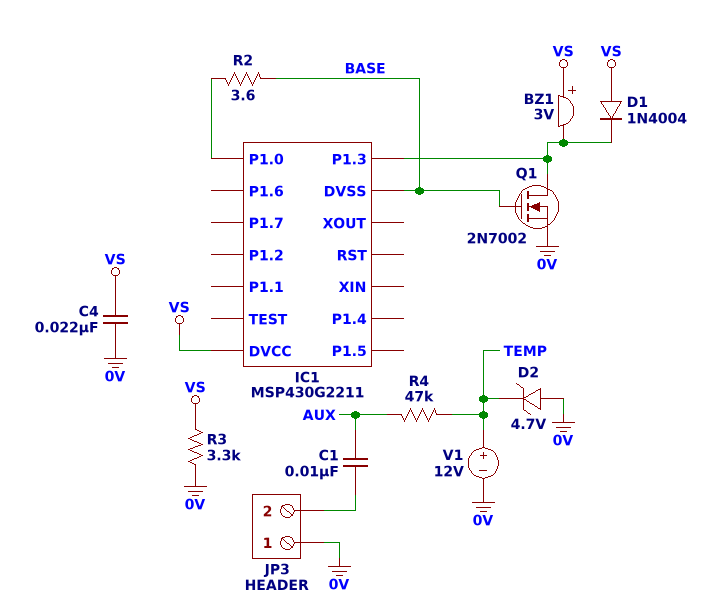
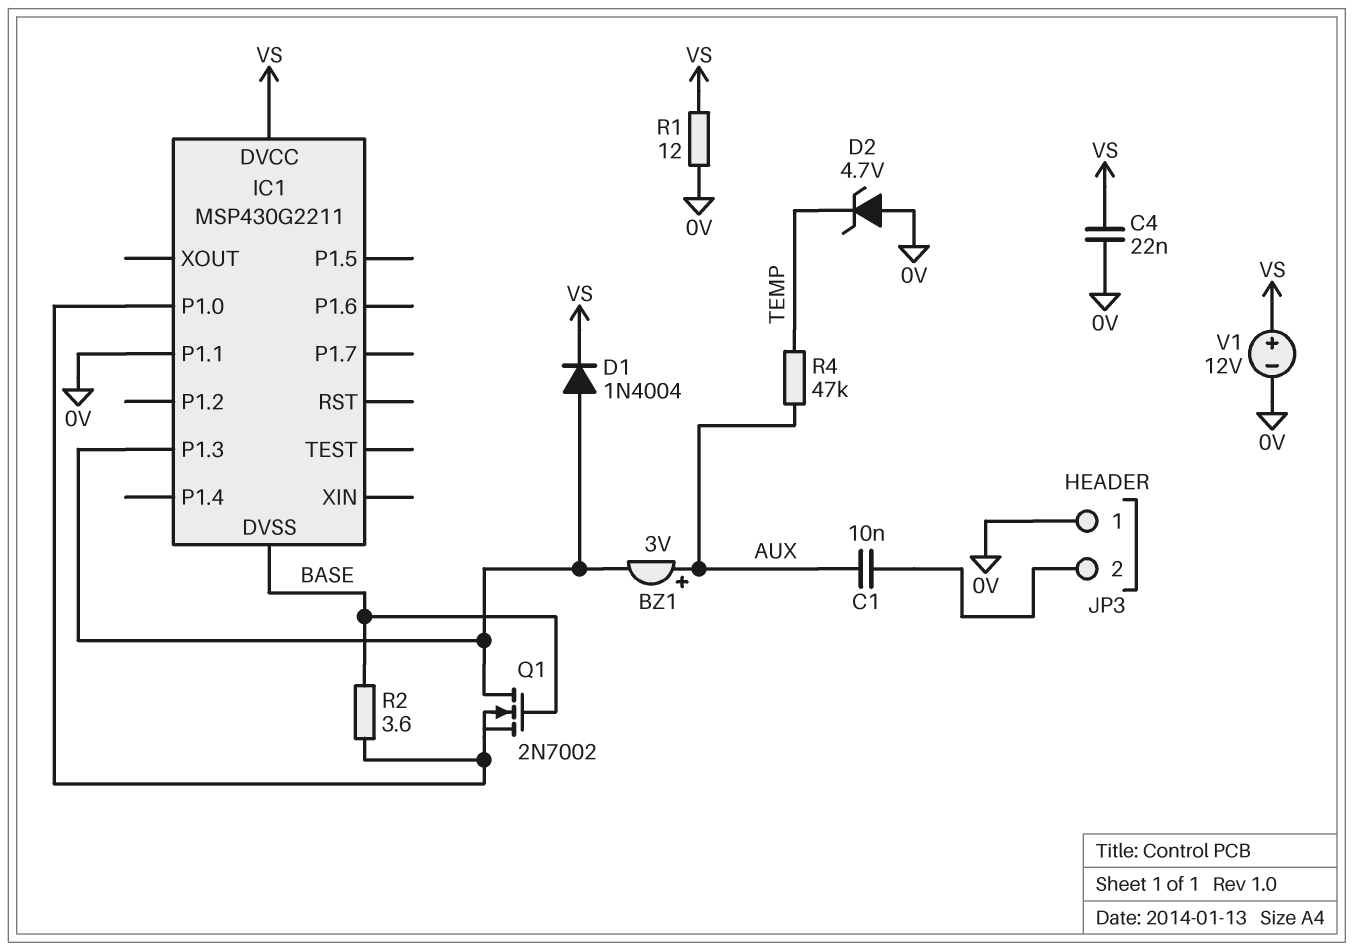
BZ1: buzzer 3V (plus VS, minus IC1/P1.3) -> buzzer 3V (plus AUX, minus IC1/P1.3)
D1: diode 1N4004 (A VS, K IC1/P1.3) -> diode 1N4004 (A IC1/P1.3, K VS)
IC1 pin P1.1: none -> 0V
Q1: NMOS 2N7002 (G BASE, D IC1/P1.3, S 0V) -> NMOS 2N7002 (G BASE, D IC1/P1.3, S IC1/P1.0)
R1: none -> 12 (0V, VS)
R3: 3.3k (0V, VS) -> none
V1: 12V (plus TEMP, minus 0V) -> 12V (plus VS, minus 0V)

